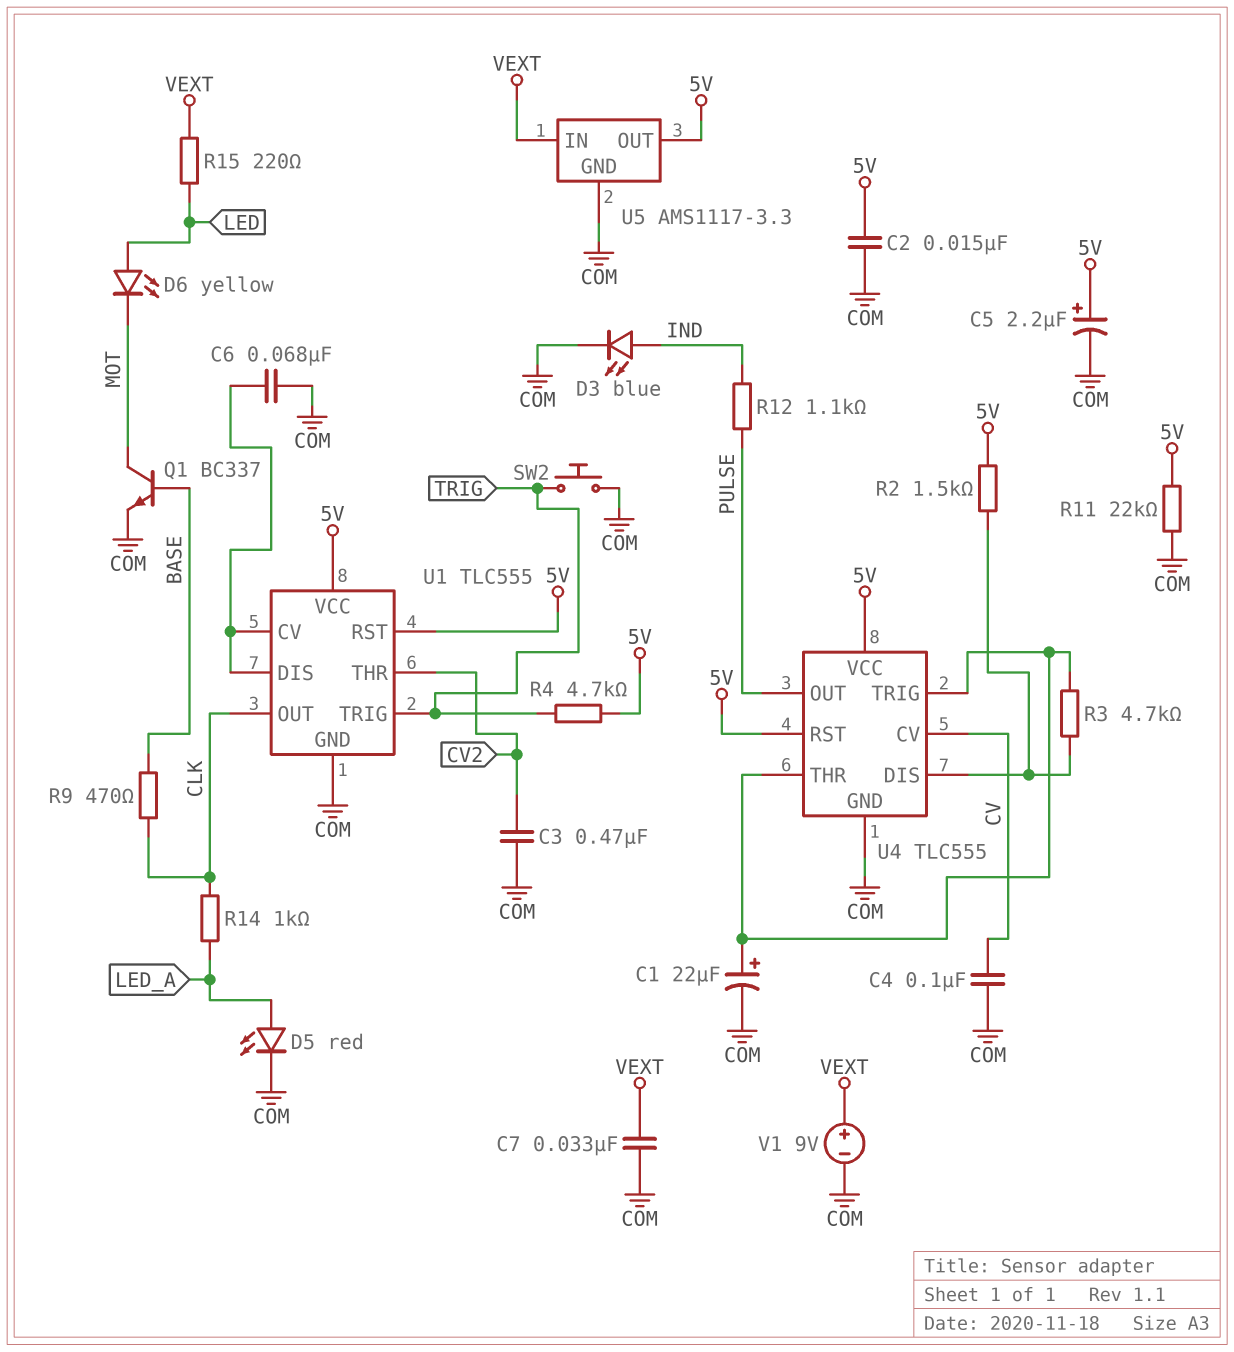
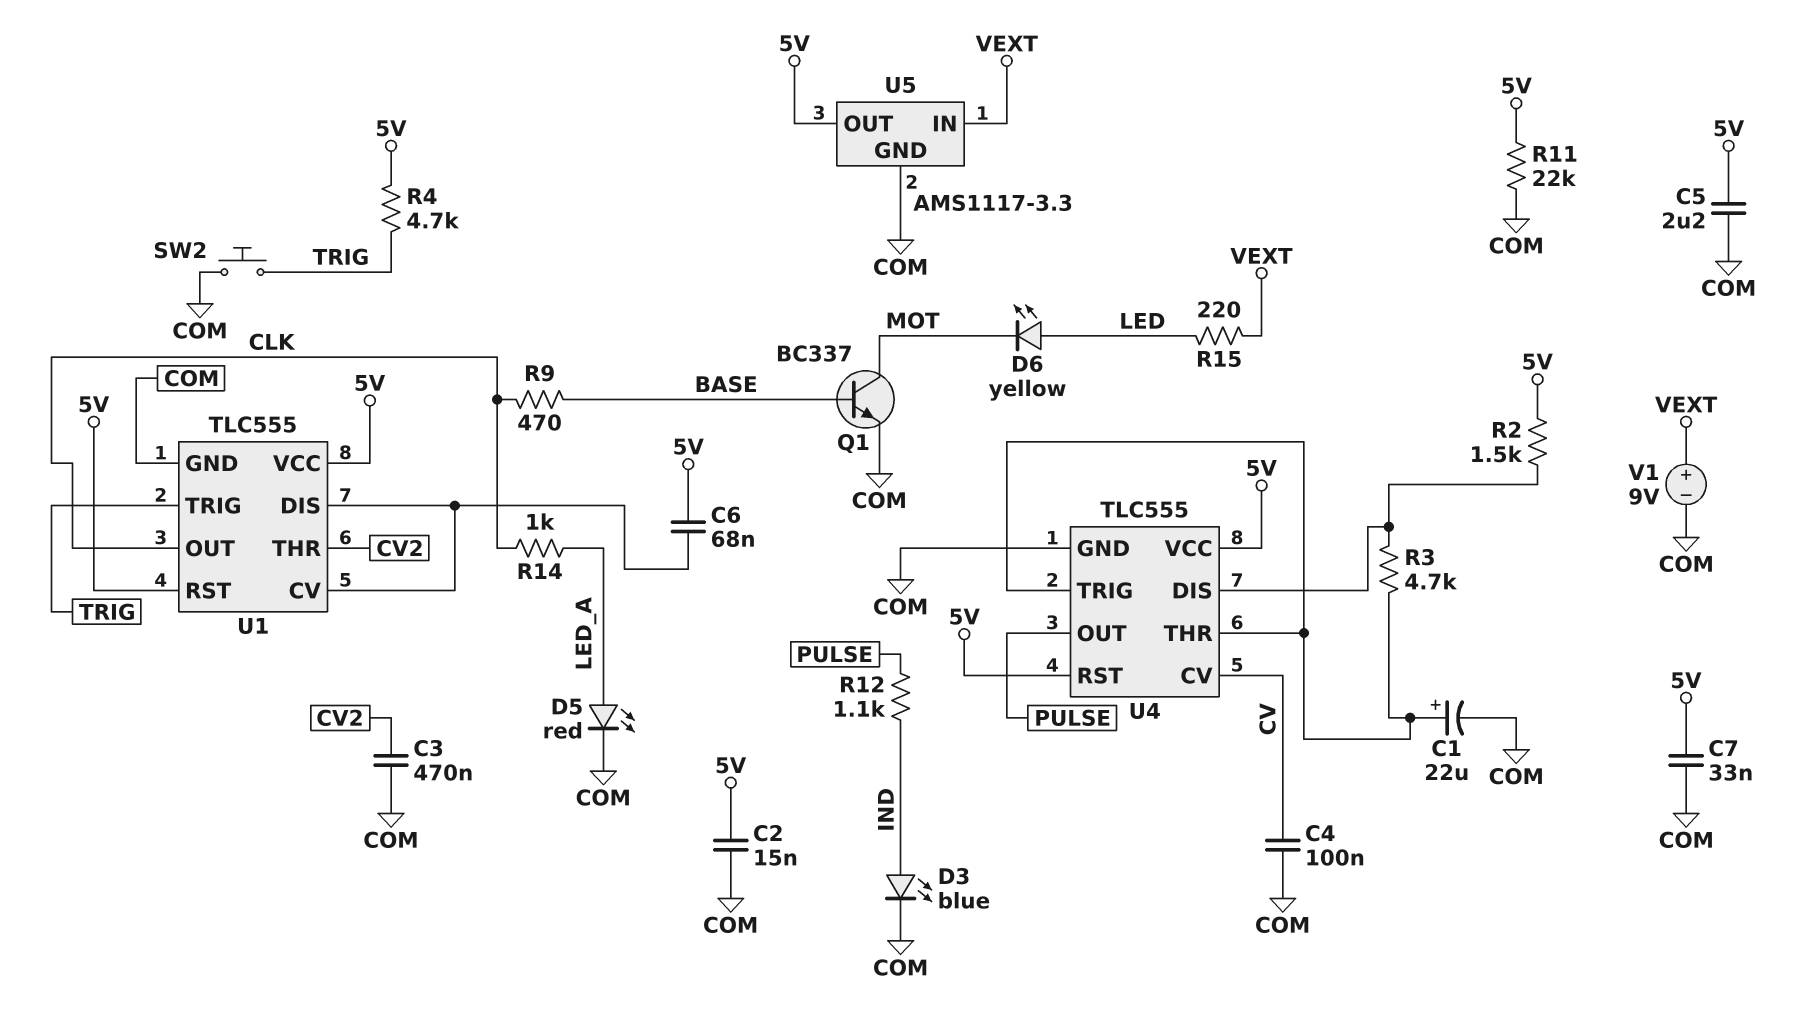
C5: 2.2uF (plus 5V, minus COM) -> 2.2uF (5V, COM)
C6: 68nF (COM, U1/CV) -> 68nF (5V, U1/CV)
C7: 33nF (COM, VEXT) -> 33nF (5V, COM)

